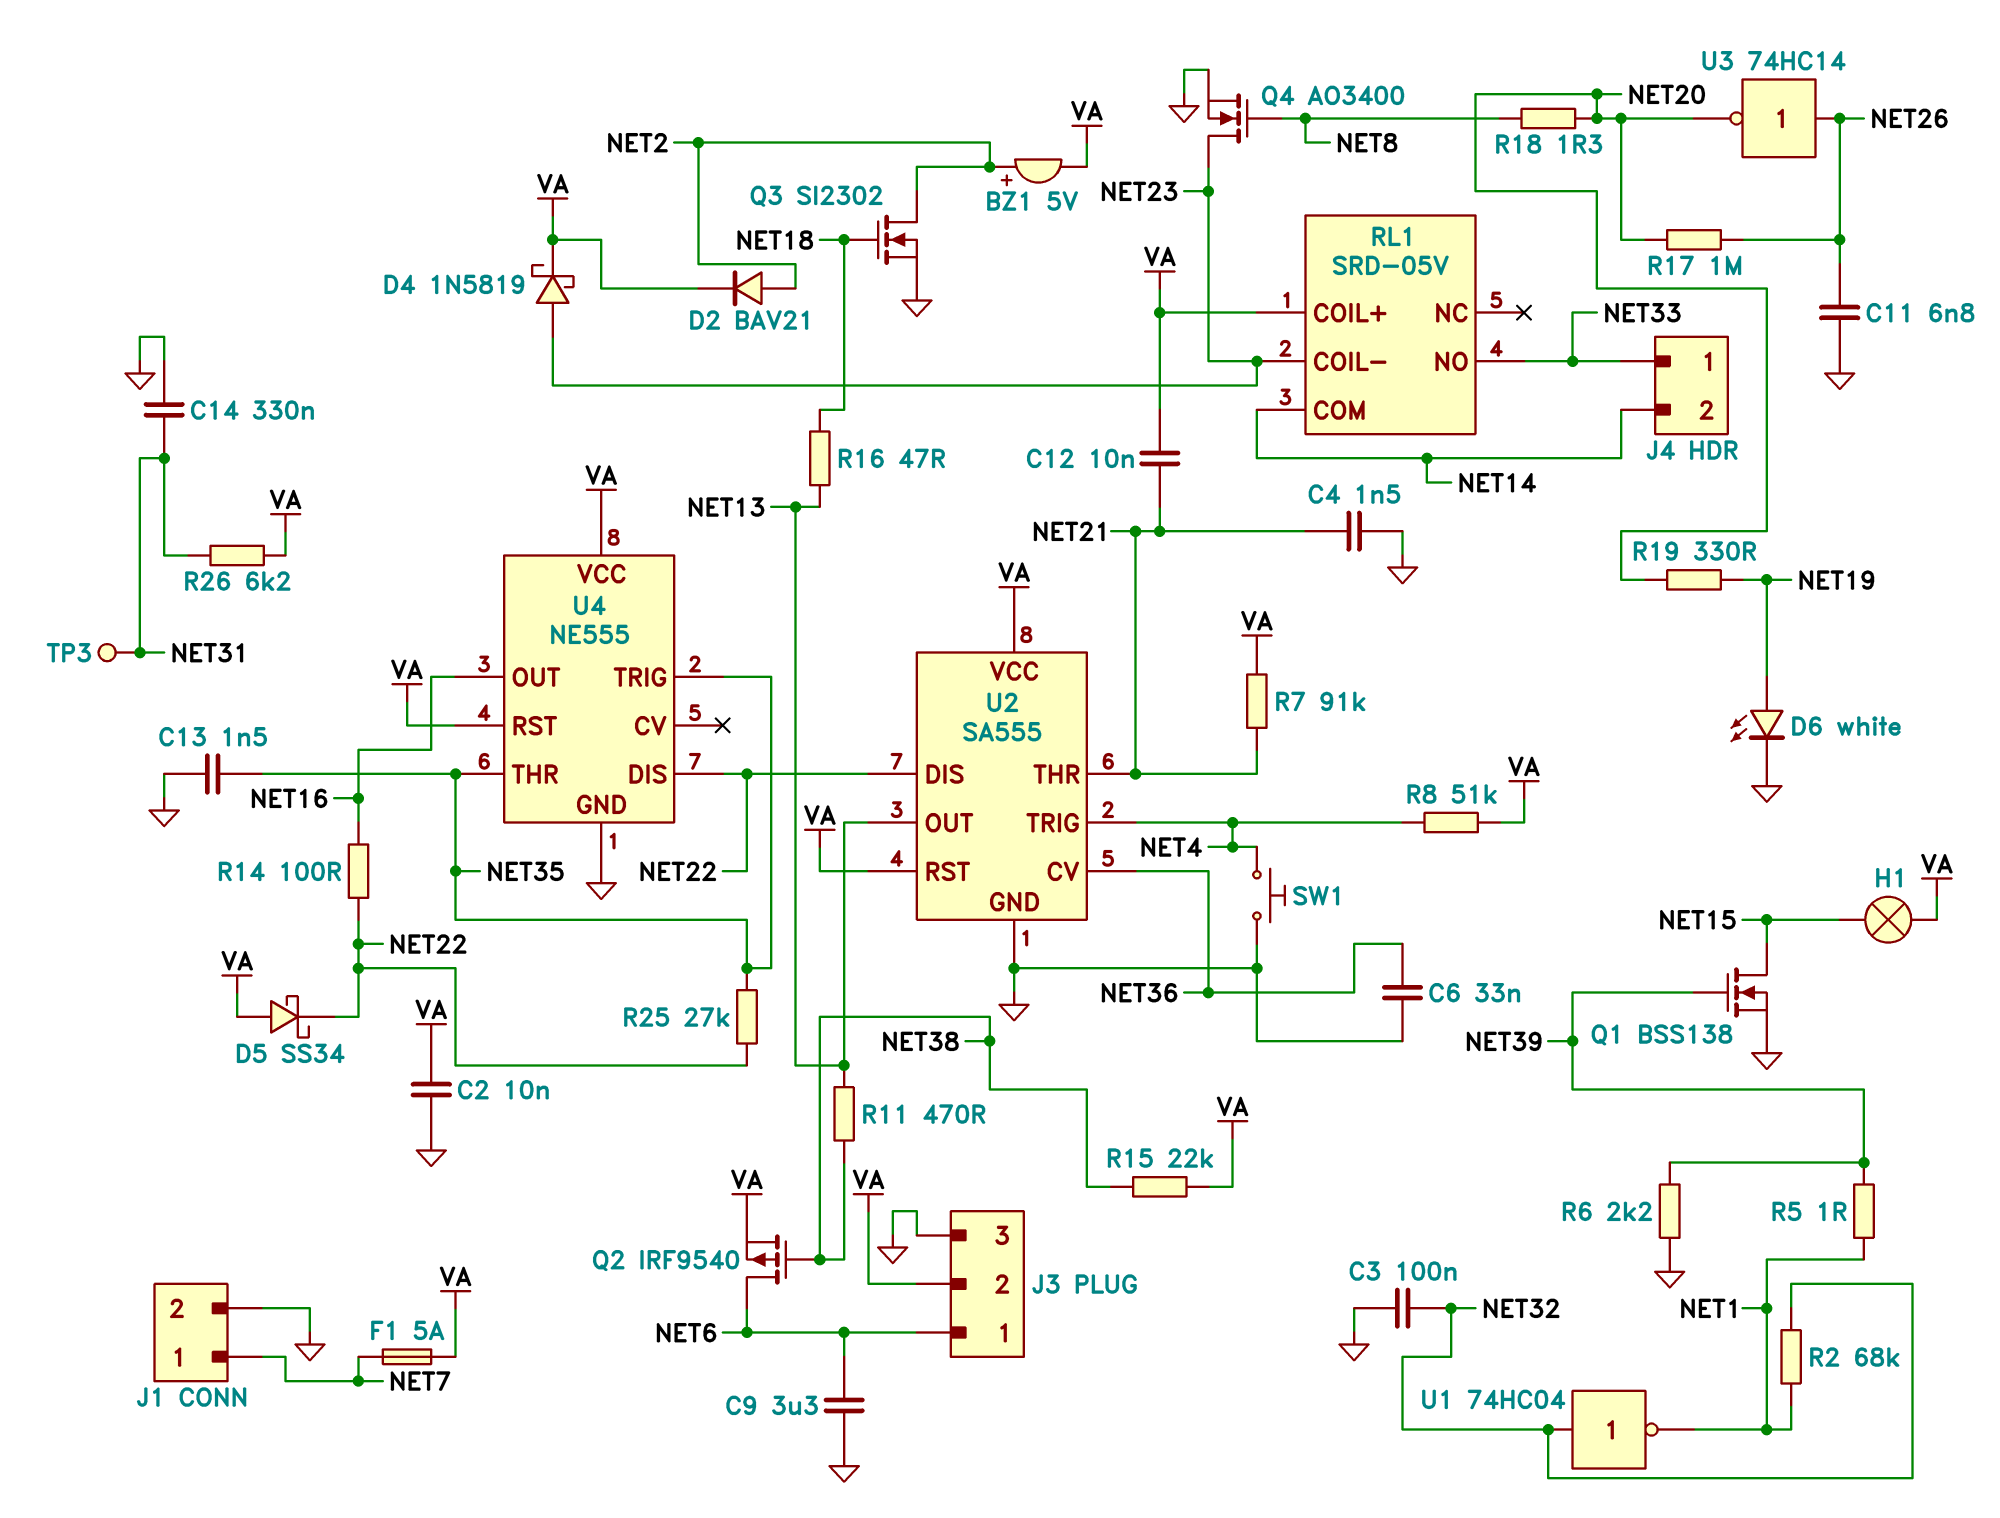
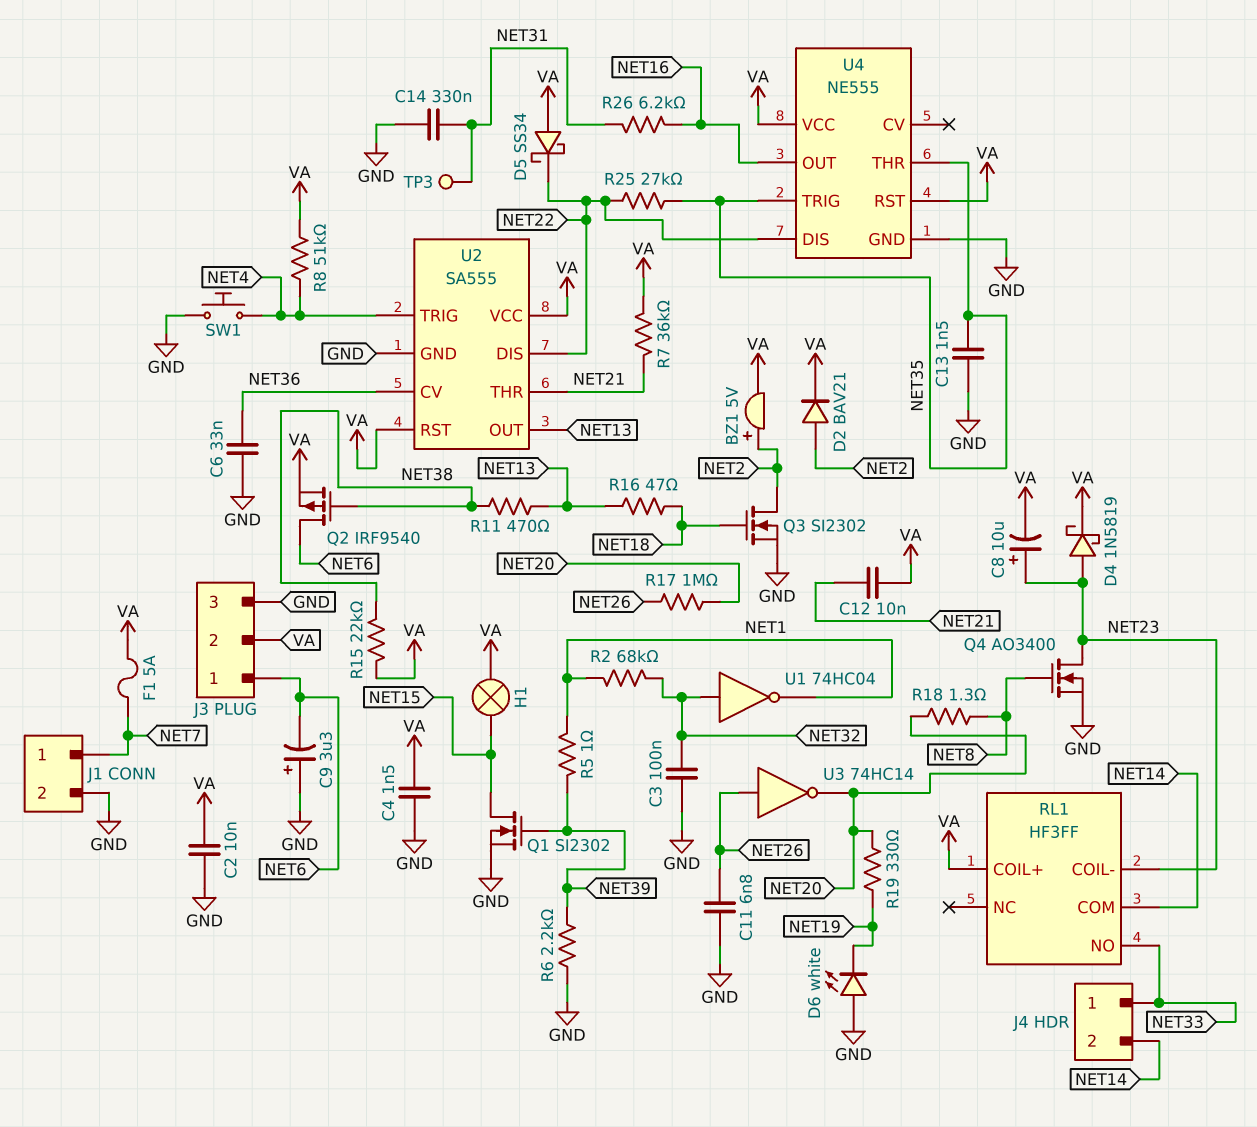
C4: 1.5nF (GND, NET21) -> 1.5nF (GND, VA)
C8: none -> 10uF (plus NET23, minus VA)
C9: 3.3uF (GND, NET6) -> 3.3uF (plus GND, minus NET6)
D6: LED white (A NET19, K GND) -> LED white (A GND, K NET19)
Q1: NMOS BSS138 (G NET39, D NET15, S GND) -> NMOS SI2302 (G NET39, D NET15, S GND)
R7: 91k (NET21, VA) -> 36k (NET21, VA)
R14: 100 (NET16, NET22) -> none
R26: 6.2k (NET31, VA) -> 6.2k (NET16, NET31)
RL1: SRD-05V -> HF3FF

